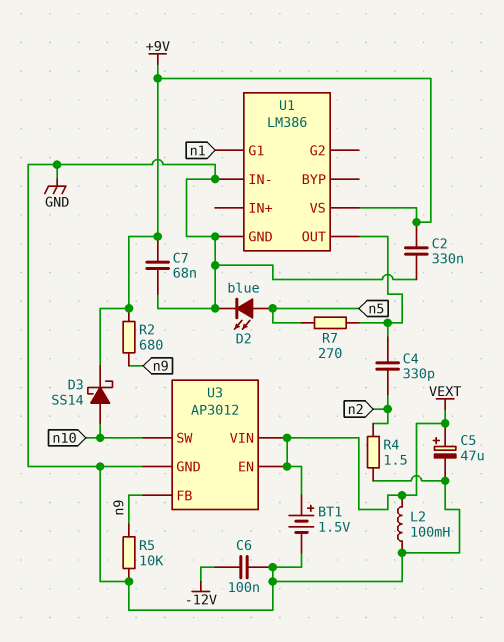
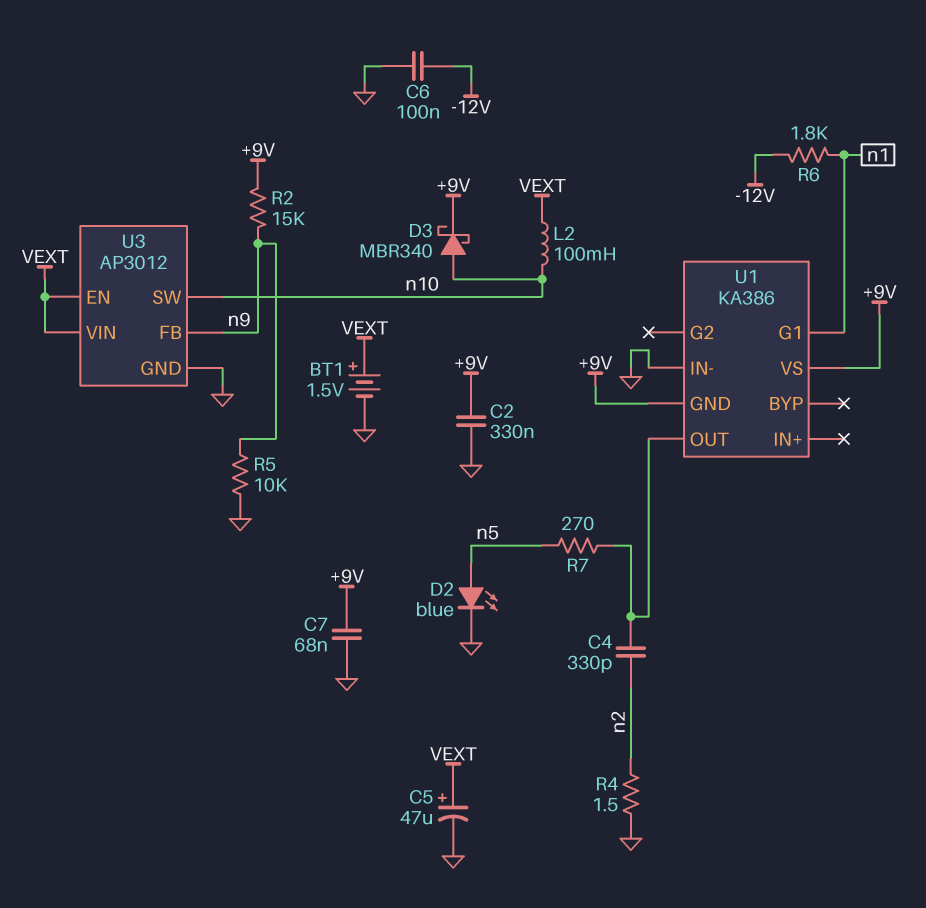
D3: schottky SS14 (A n10, K +9V) -> schottky MBR340 (A n10, K +9V)
L2: 100mH (GND, VEXT) -> 100mH (VEXT, n10)
R2: 680 (+9V, n9) -> 15k (+9V, n9)
R6: none -> 1.8k (-12V, n1)
U1: LM386 -> KA386
U1 pin GND: GND -> +9V

